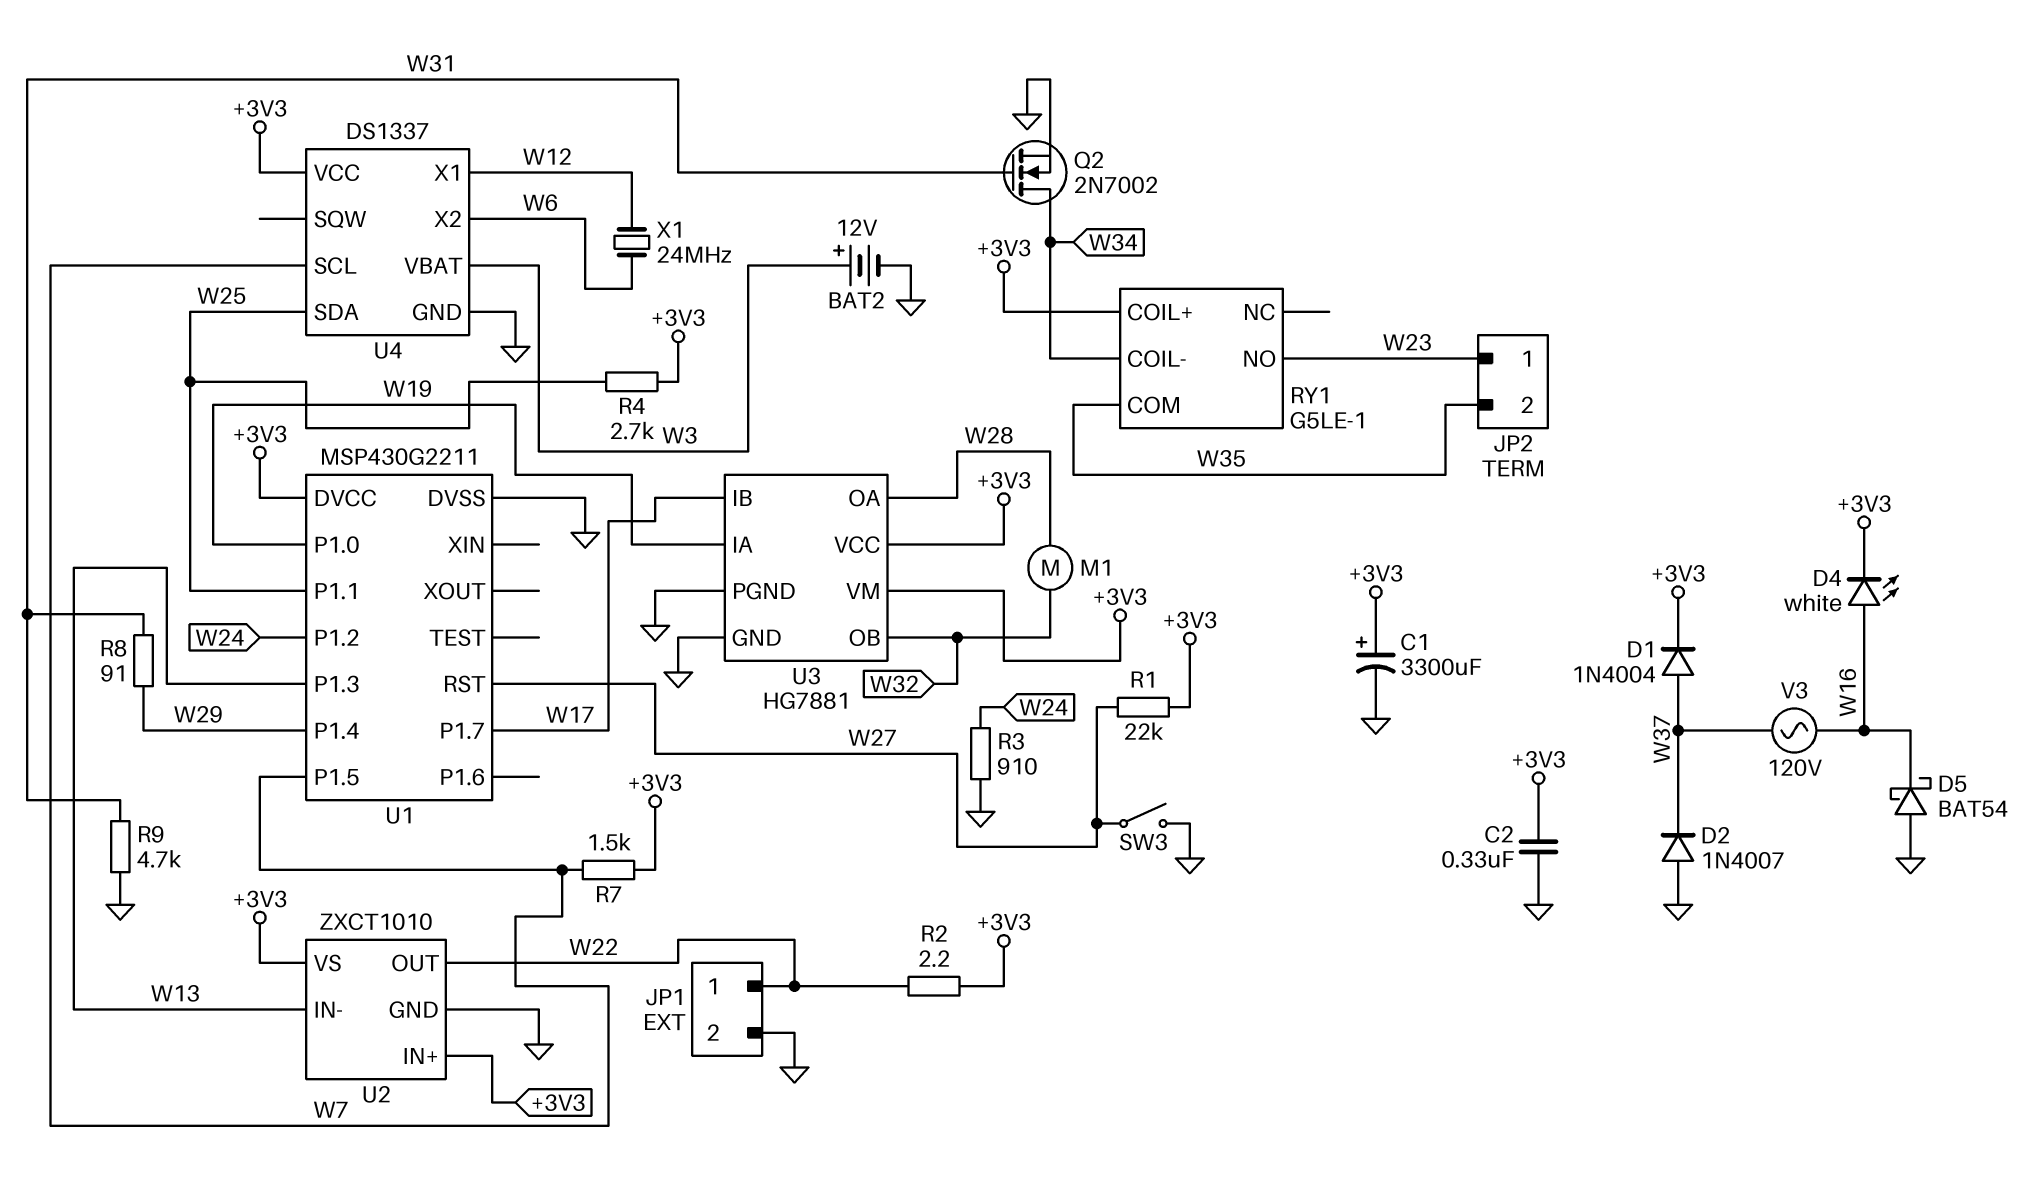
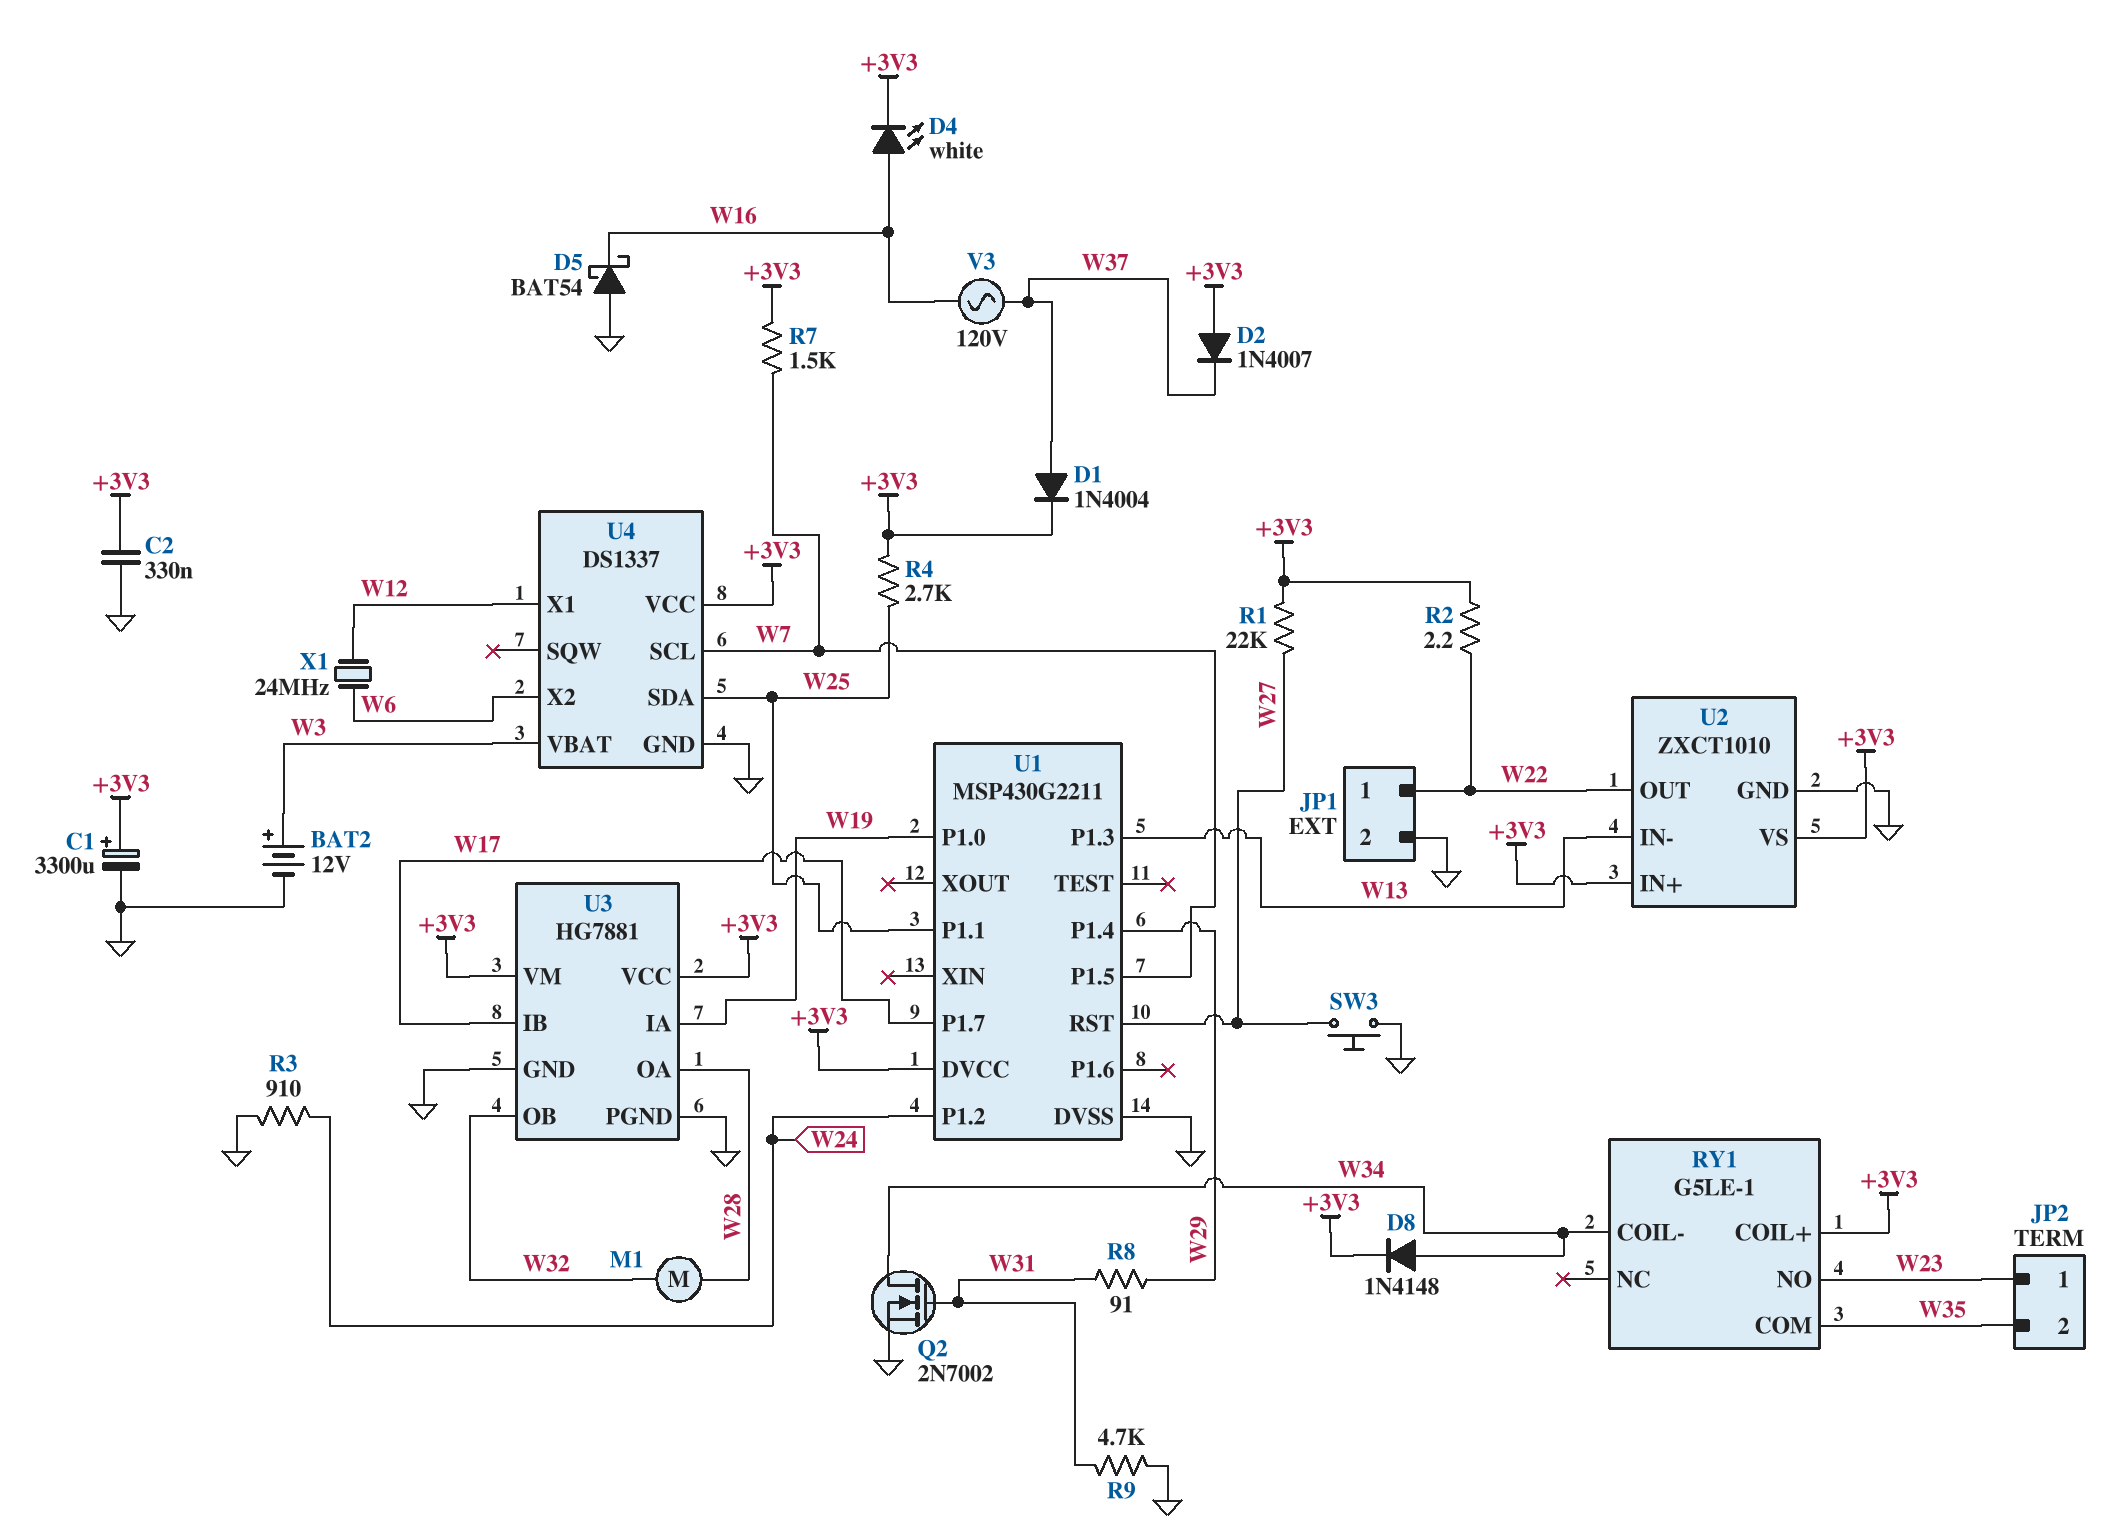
D2: diode 1N4007 (A GND, K W37) -> diode 1N4007 (A +3V3, K W37)
D8: none -> diode 1N4148 (A W34, K +3V3)
SW3: switch (GND, W27) -> button (GND, W27)

